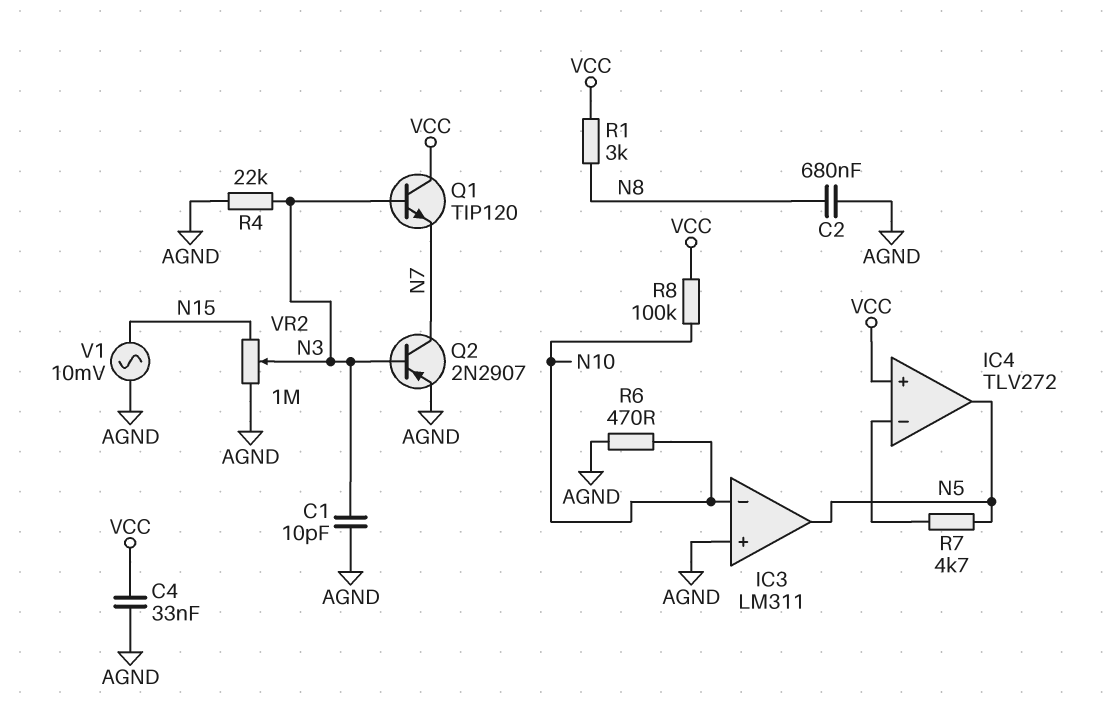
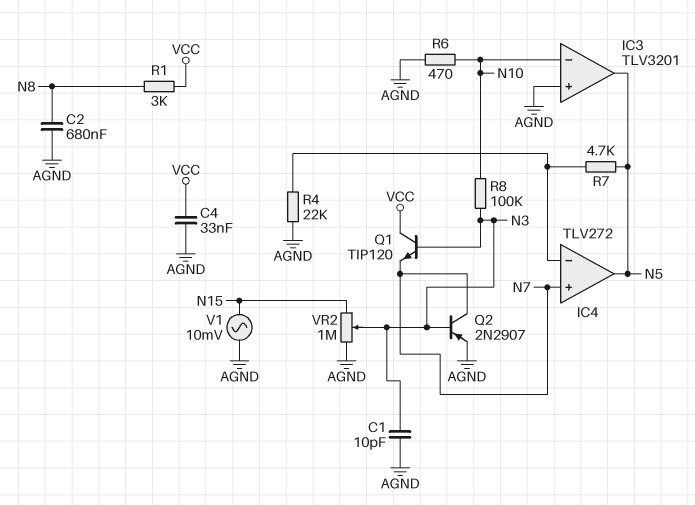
IC3: LM311 -> TLV3201
IC4 pin in+: VCC -> N7
R4: 22k (AGND, N3) -> 22k (AGND, IC4/in-)
R8: 100k (N10, VCC) -> 100k (N3, N10)

